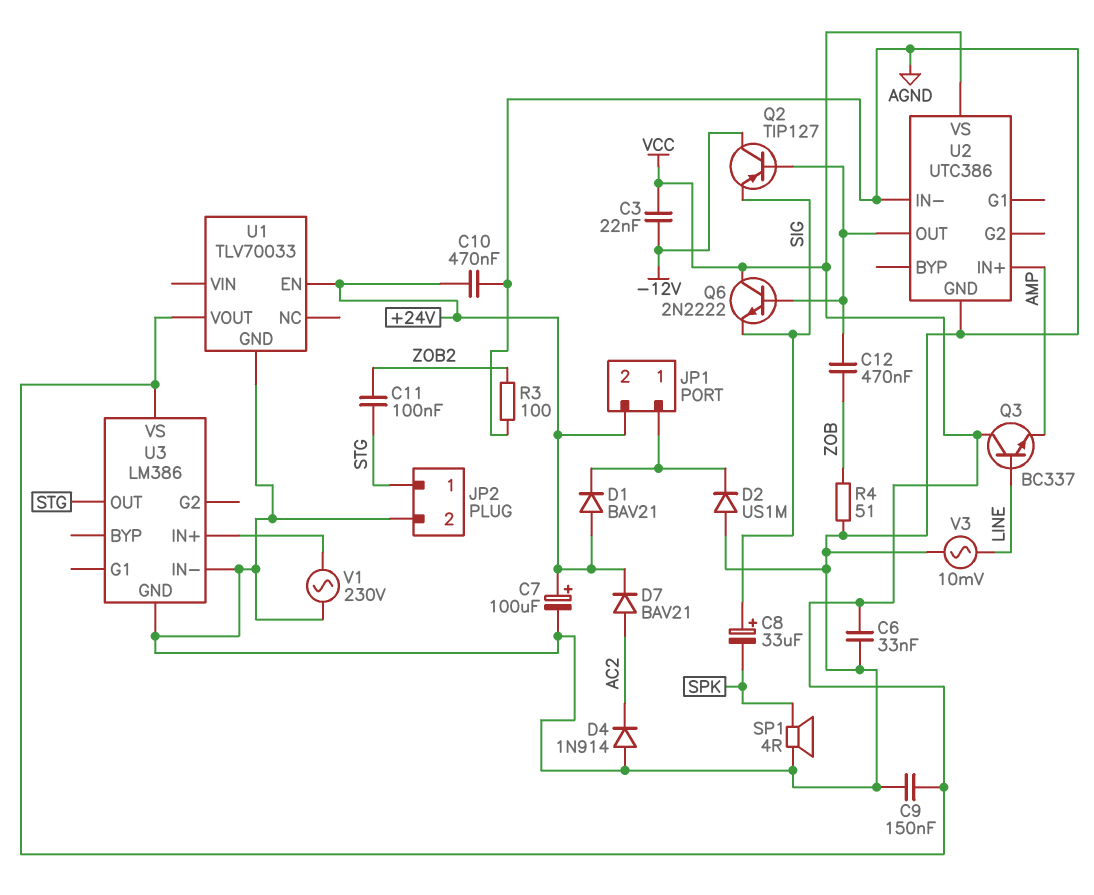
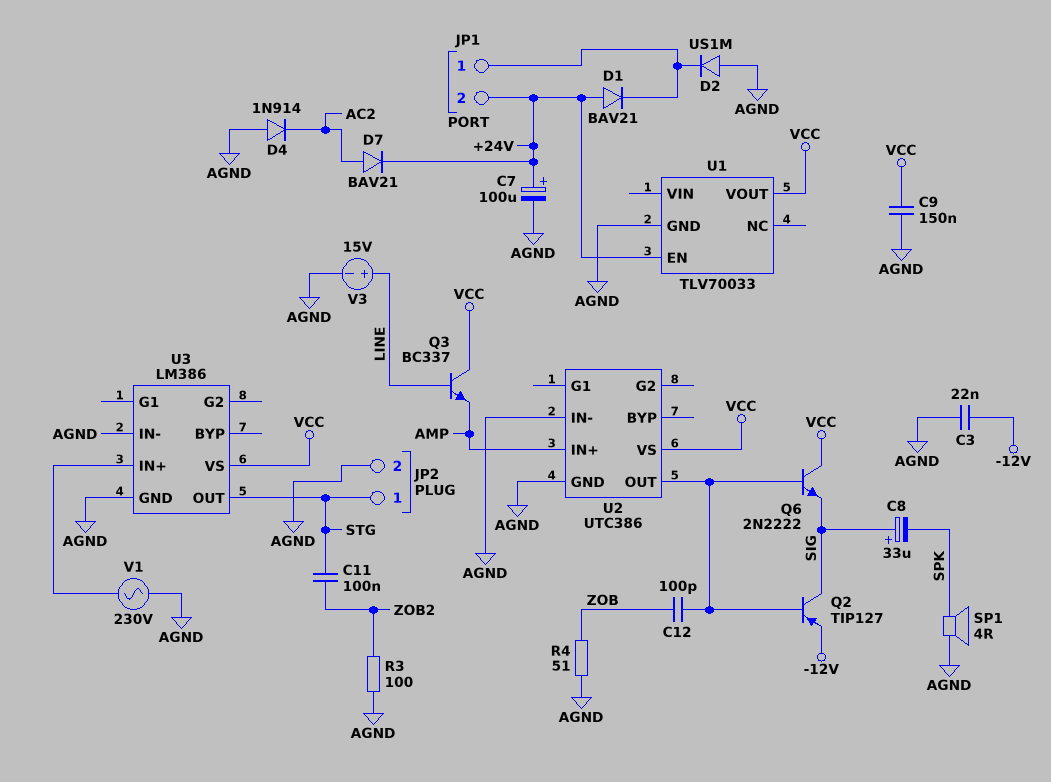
C3: 22nF (-12V, VCC) -> 22nF (-12V, AGND)
C6: 33nF (AGND, VCC) -> none
C10: 470nF (+24V, AGND) -> none
C12: 470nF (U2/OUT, ZOB) -> 100pF (U2/OUT, ZOB)
Q2: PNP TIP127 (B U2/OUT, C -12V, E SIG) -> PNP TIP127 (B U2/OUT, C SIG, E -12V)
V3: AC 10mV (AGND, LINE) -> 15V (plus LINE, minus AGND)

